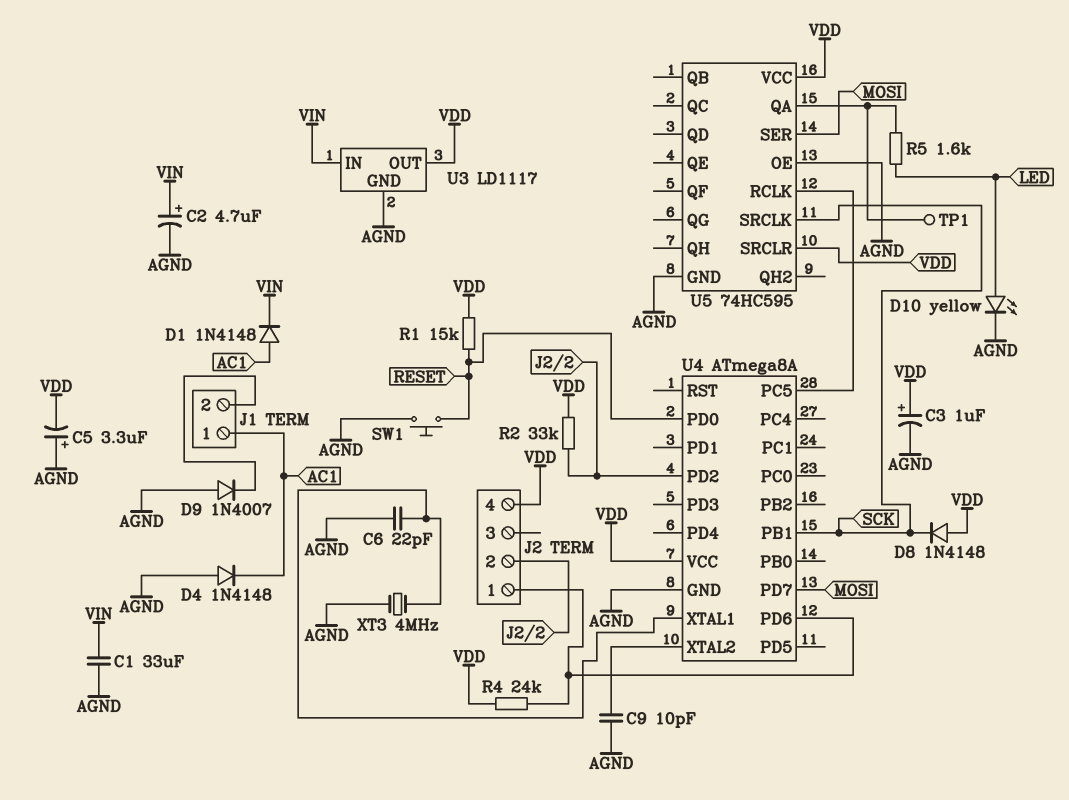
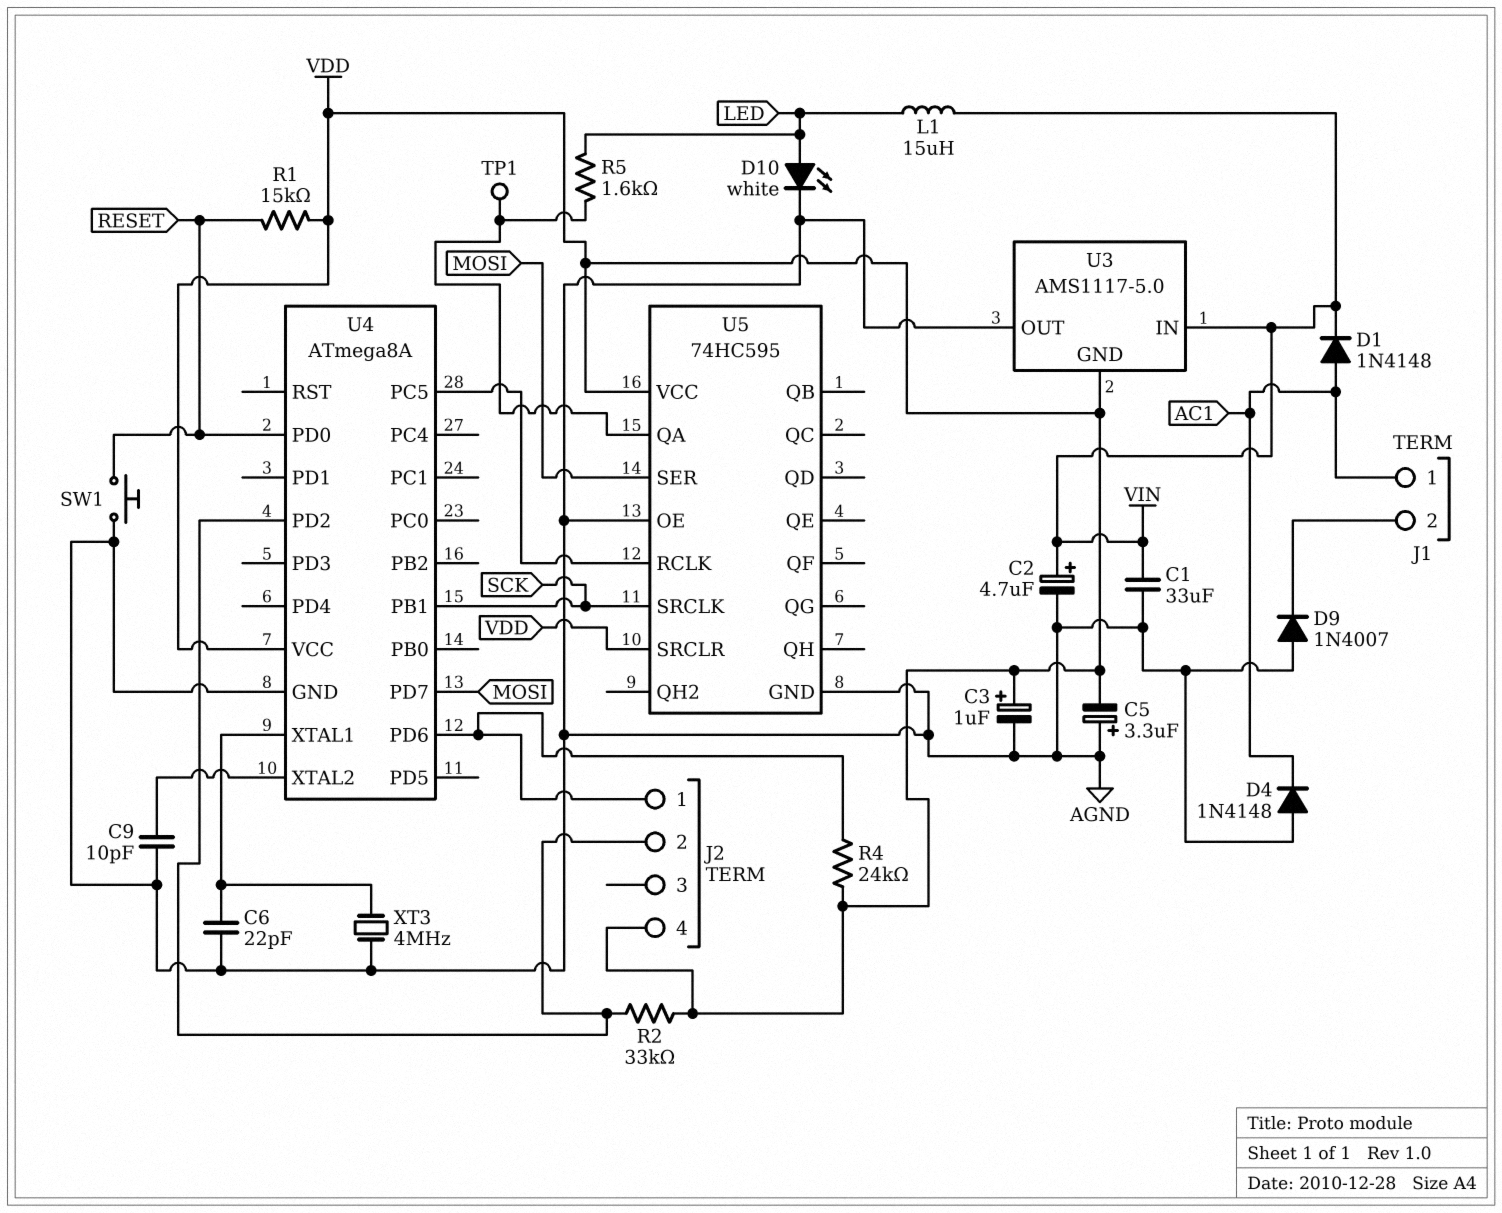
D8: diode 1N4148 (A VDD, K SCK) -> none
D10: LED yellow (A LED, K AGND) -> LED white (A LED, K AGND)
L1: none -> 15uH (LED, VIN)
U3: LD1117 -> AMS1117-5.0
U3 pin GND: AGND -> VDD
U3 pin OUT: VDD -> AGND

